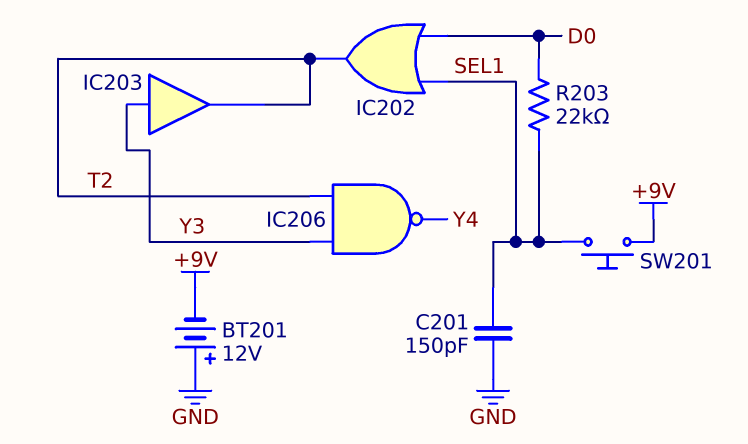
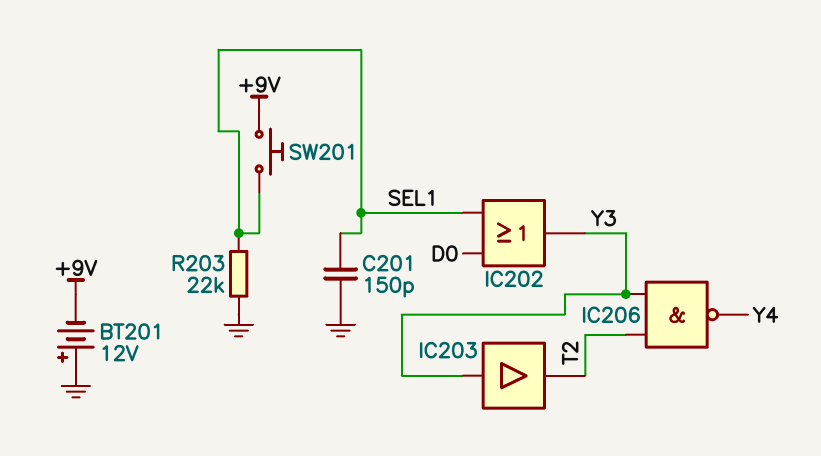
IC202: OR (in D0, in SEL1, out T2) -> OR (in D0, in SEL1, out Y3)
R203: 22k (D0, SEL1) -> 22k (GND, SEL1)

